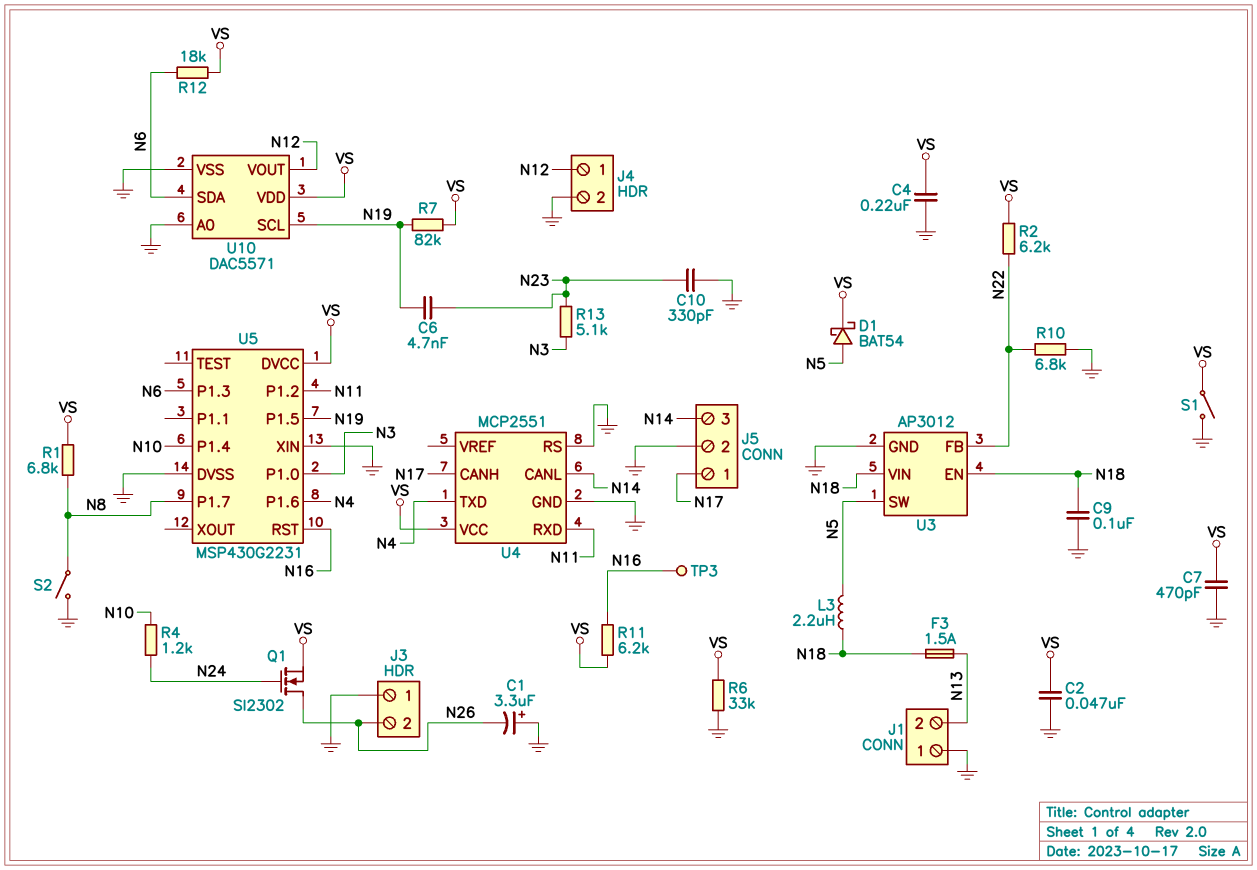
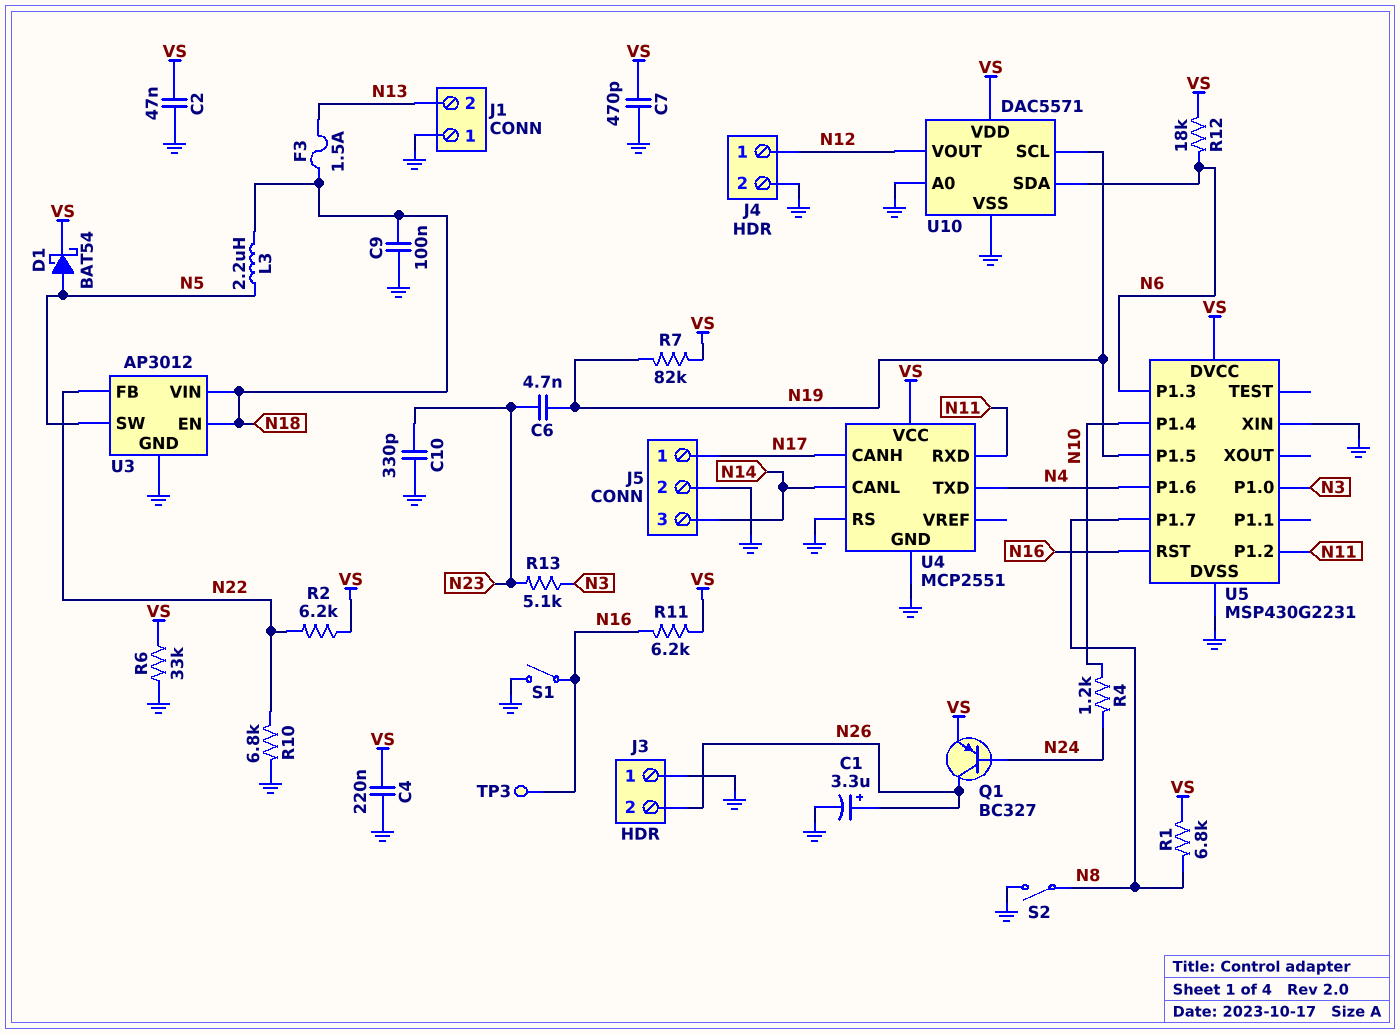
C1: 3.3uF (plus GND, minus N26) -> 3.3uF (plus N26, minus GND)
Q1: NMOS SI2302 (G N24, D N26, S VS) -> PNP BC327 (B N24, C N26, E VS)
S1: switch (GND, VS) -> switch (GND, N16)

